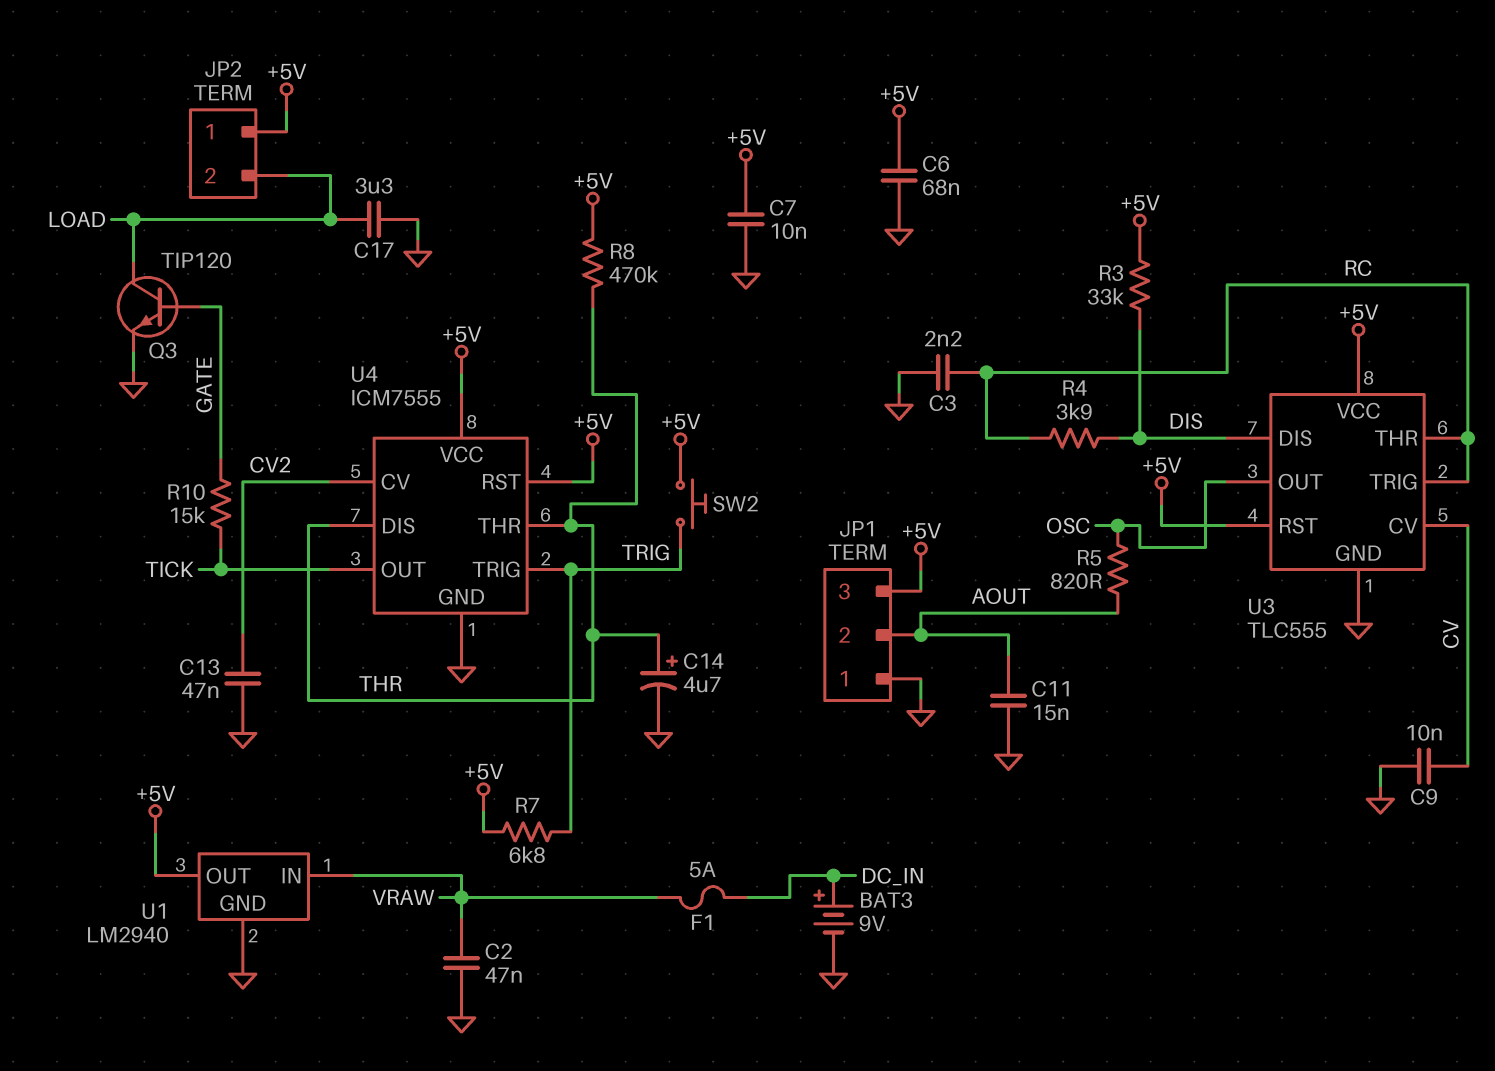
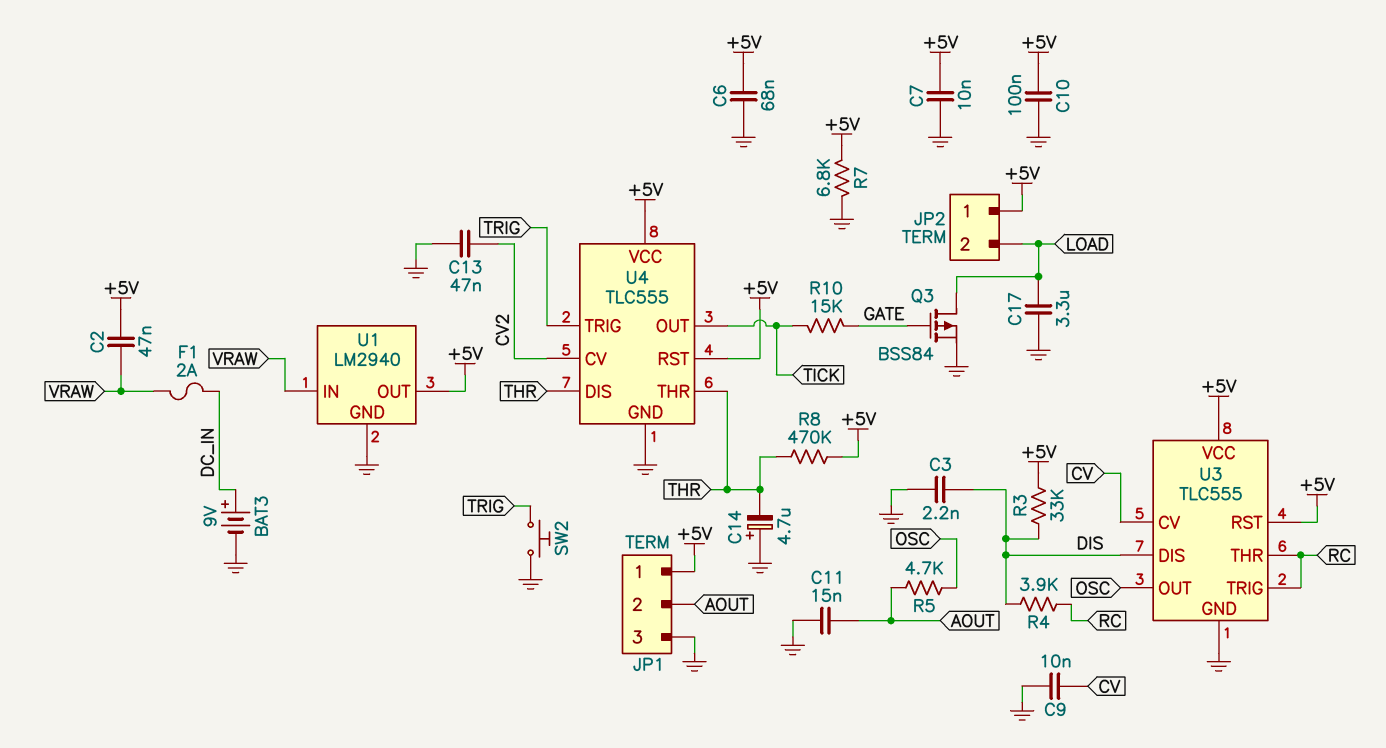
C2: 47nF (GND, VRAW) -> 47nF (+5V, VRAW)
C3: 2.2nF (GND, RC) -> 2.2nF (DIS, GND)
C10: none -> 100nF (+5V, GND)
C14: 4.7uF (plus THR, minus GND) -> 4.7uF (plus GND, minus THR)
F1: 5A (DC_IN, VRAW) -> 2A (DC_IN, VRAW)
JP1 pin 1: GND -> +5V
JP1 pin 3: +5V -> GND
Q3: NPN TIP120 (B GATE, C LOAD, E GND) -> PMOS BSS84 (G GATE, D LOAD, S GND)
R5: 820 (AOUT, OSC) -> 4.7k (AOUT, OSC)
R7: 6.8k (+5V, TRIG) -> 6.8k (+5V, GND)
SW2: button (+5V, TRIG) -> button (GND, TRIG)
U4: ICM7555 -> TLC555

